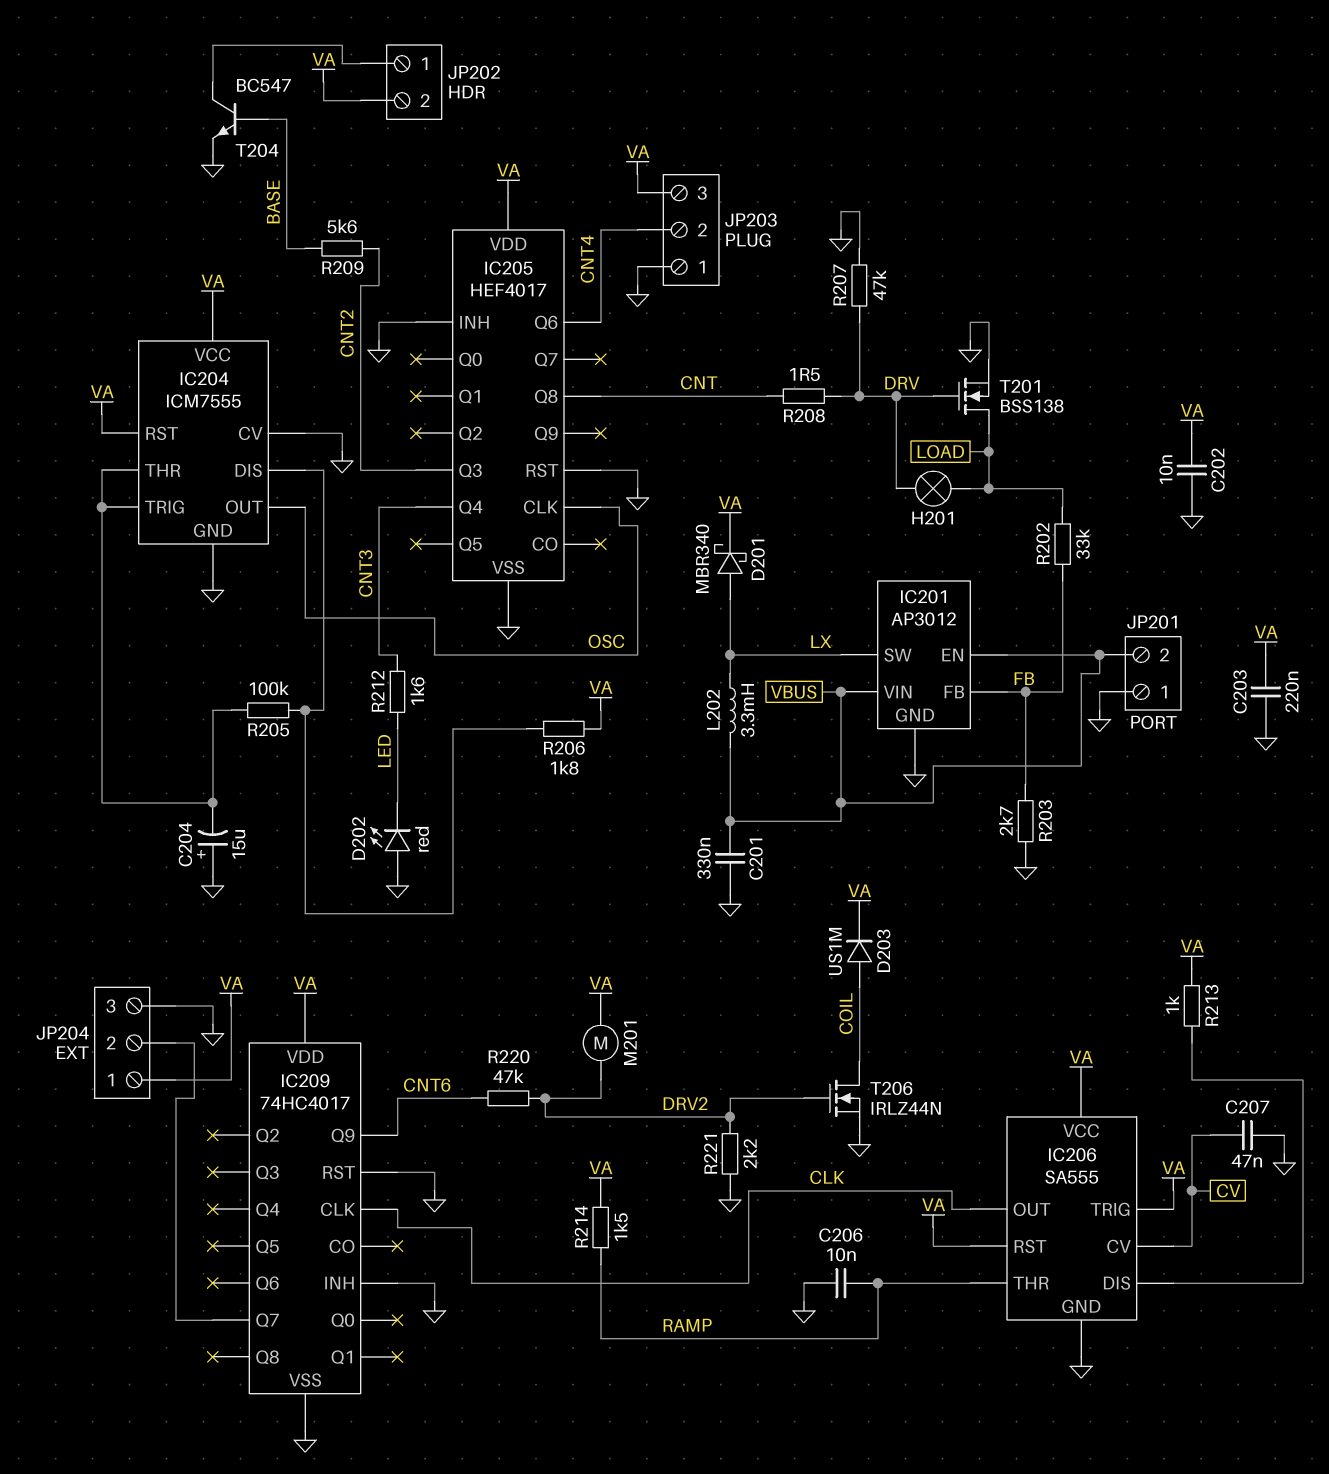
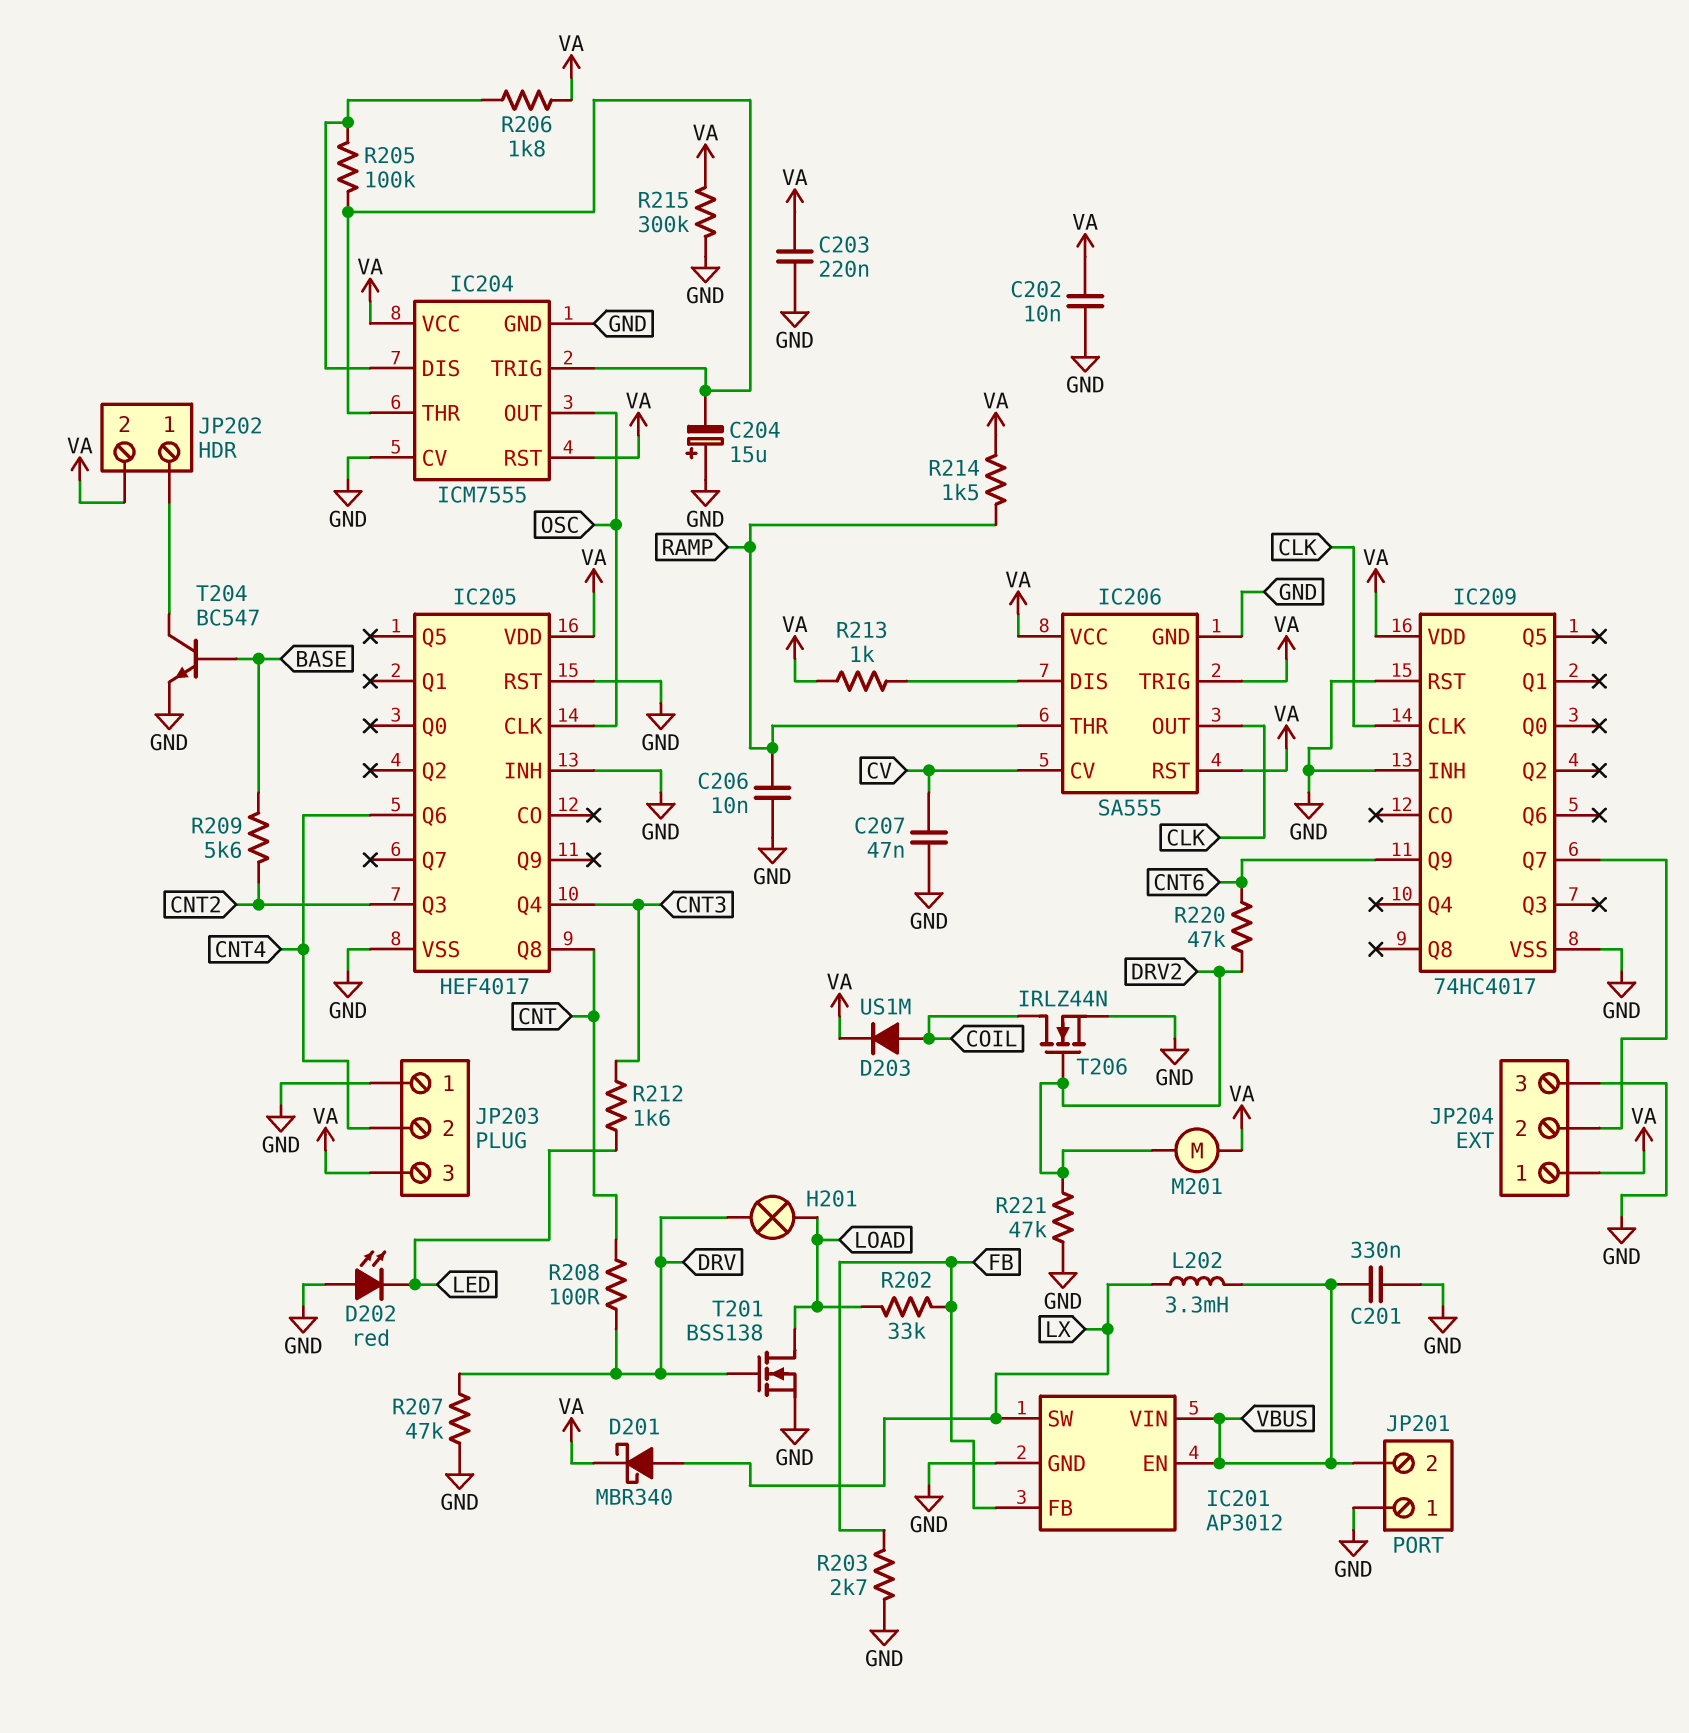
R208: 1.5 (CNT, DRV) -> 100 (CNT, DRV)
R215: none -> 300k (GND, VA)
R221: 2.2k (DRV2, GND) -> 47k (DRV2, GND)

